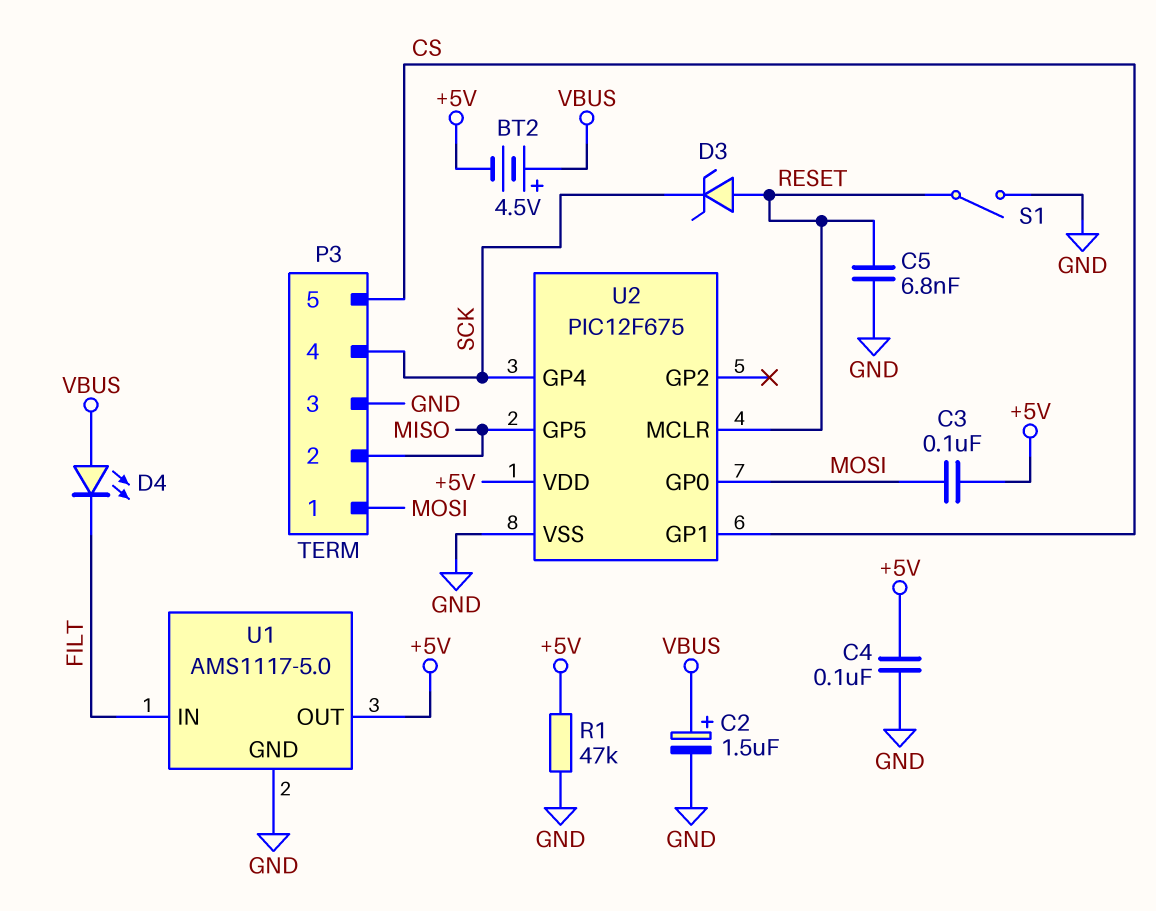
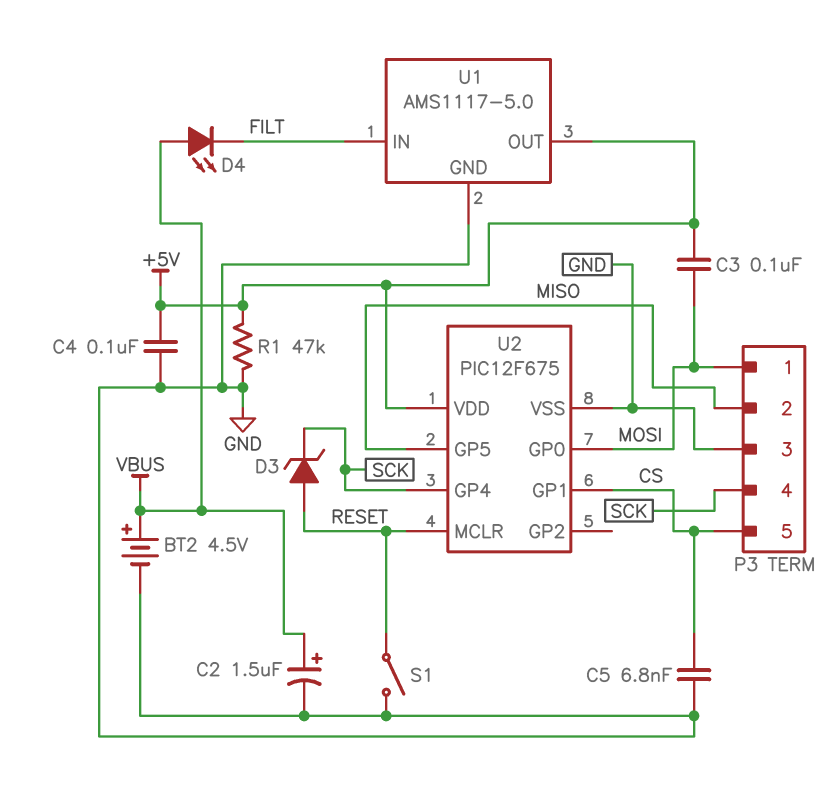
BT2: 4.5V (plus VBUS, minus +5V) -> 4.5V (plus VBUS, minus GND)
C5: 6.8nF (GND, RESET) -> 6.8nF (CS, GND)

